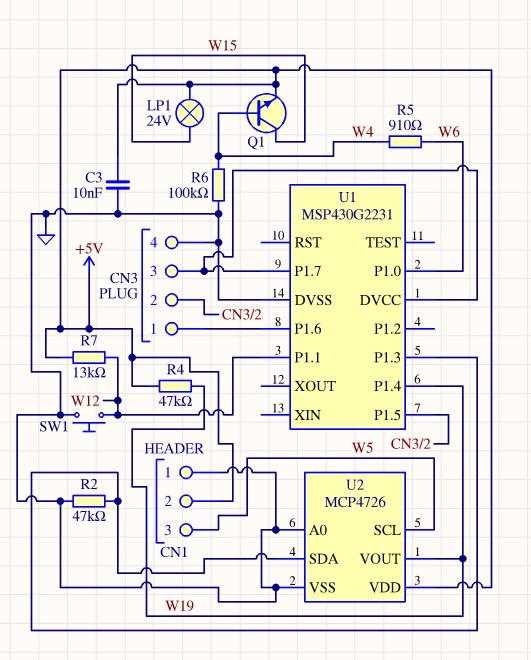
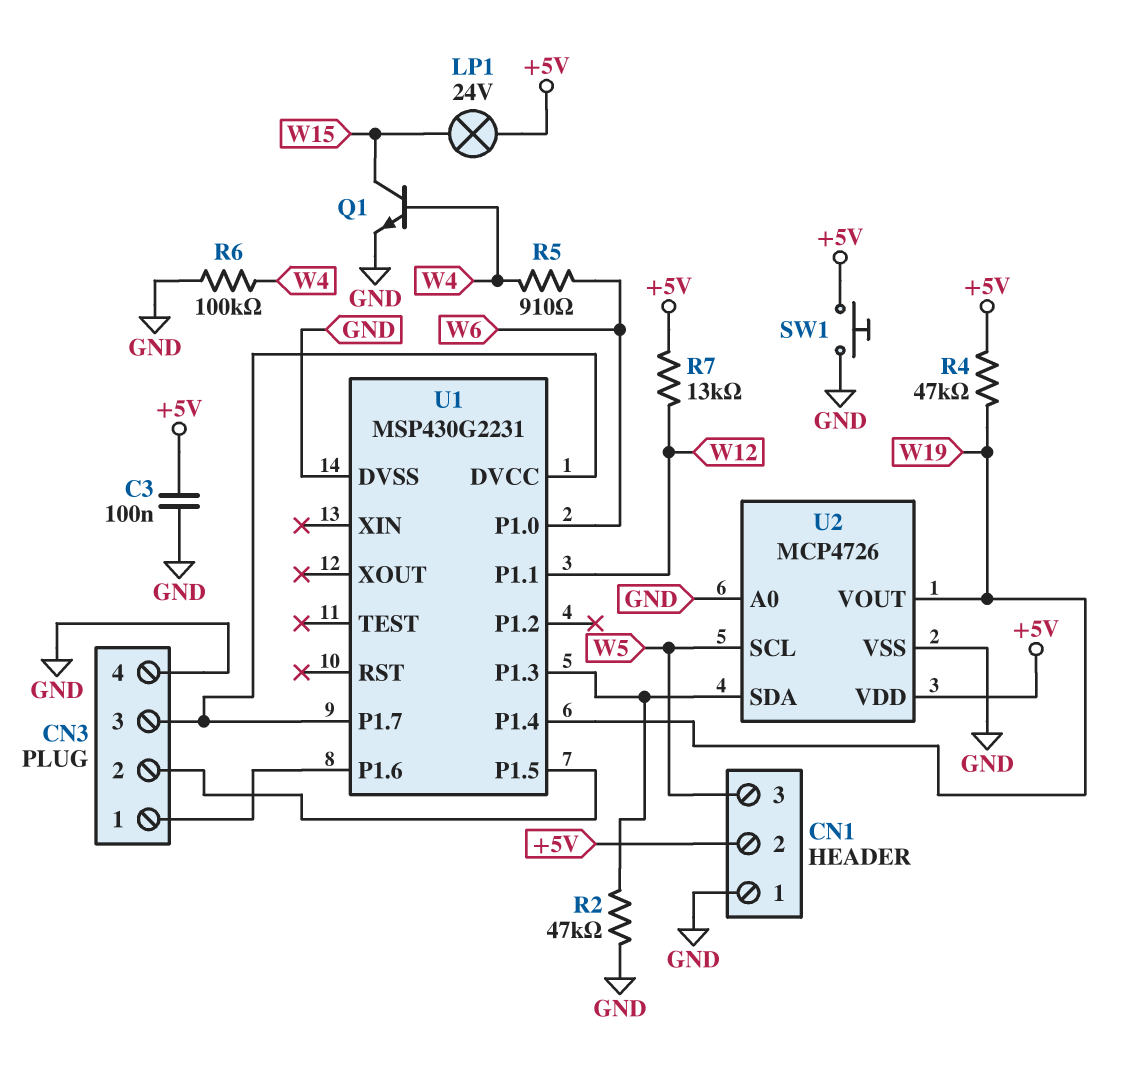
C3: 10nF (+5V, GND) -> 100nF (+5V, GND)
Q1: NPN (B W4, C W15, E +5V) -> NPN (B W4, C W15, E GND)
SW1: button (GND, W12) -> button (+5V, GND)

